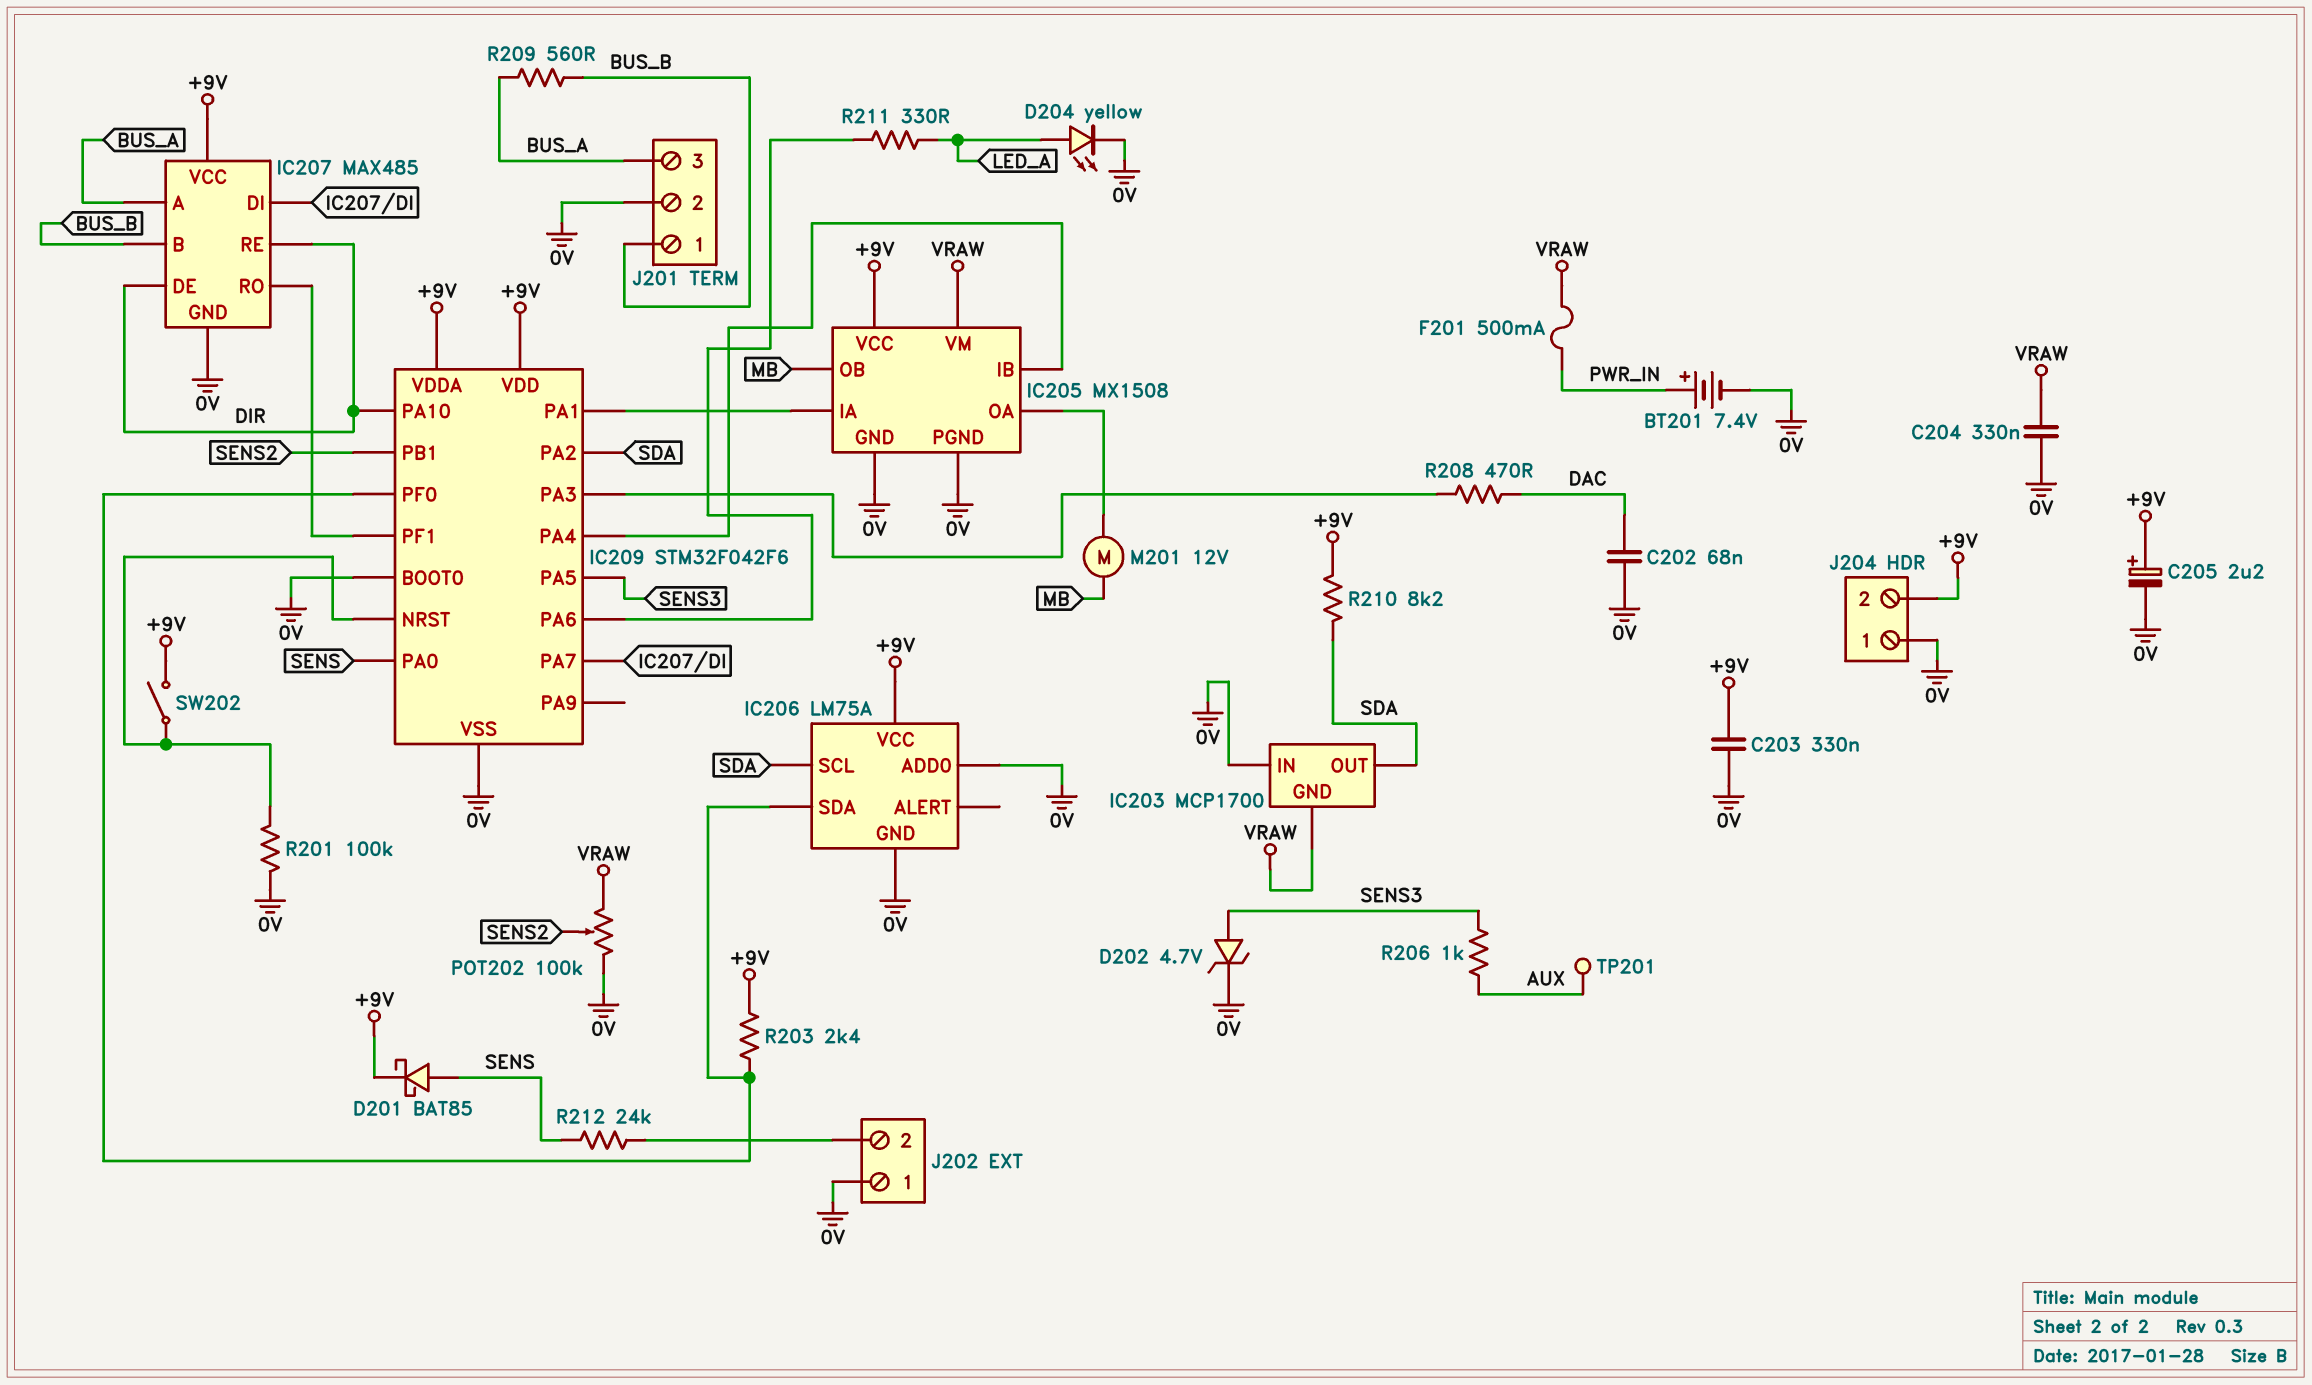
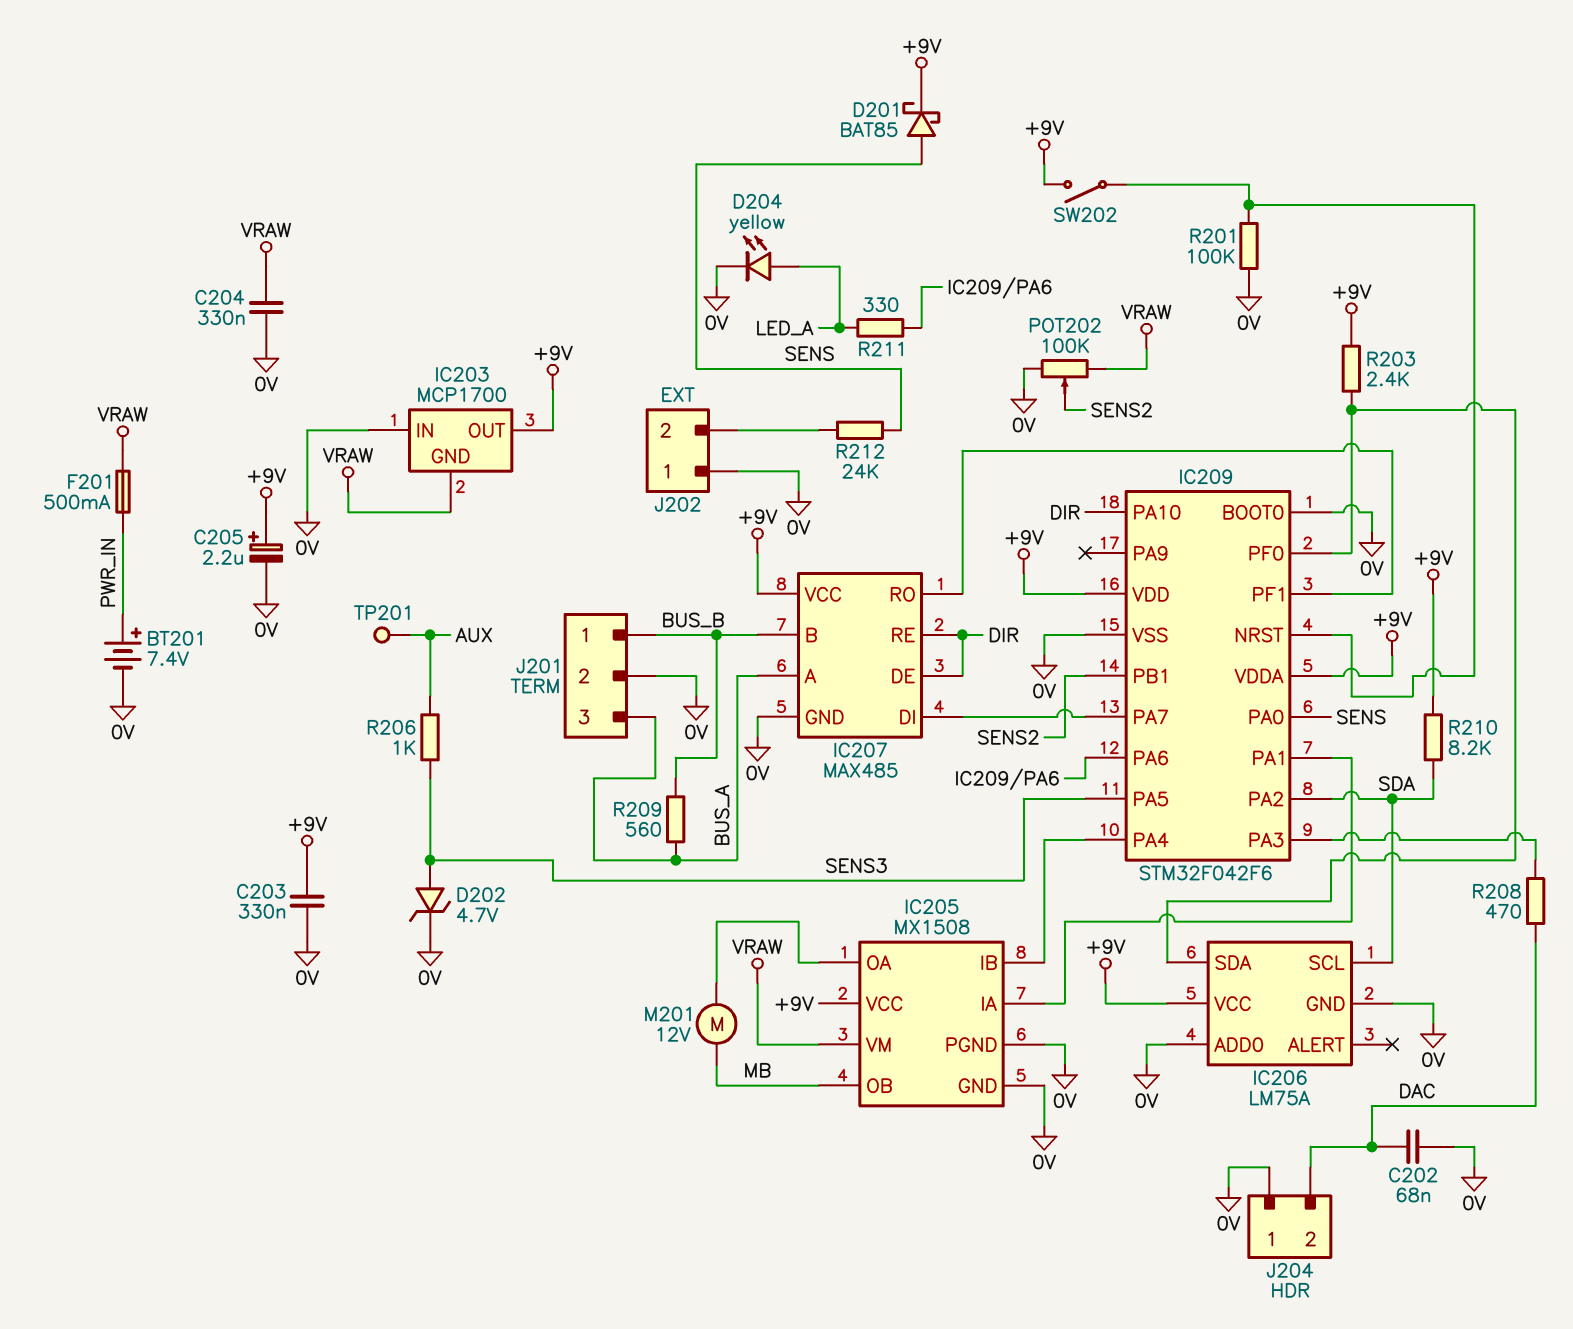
IC203 pin OUT: SDA -> +9V
J204 pin 2: +9V -> DAC

